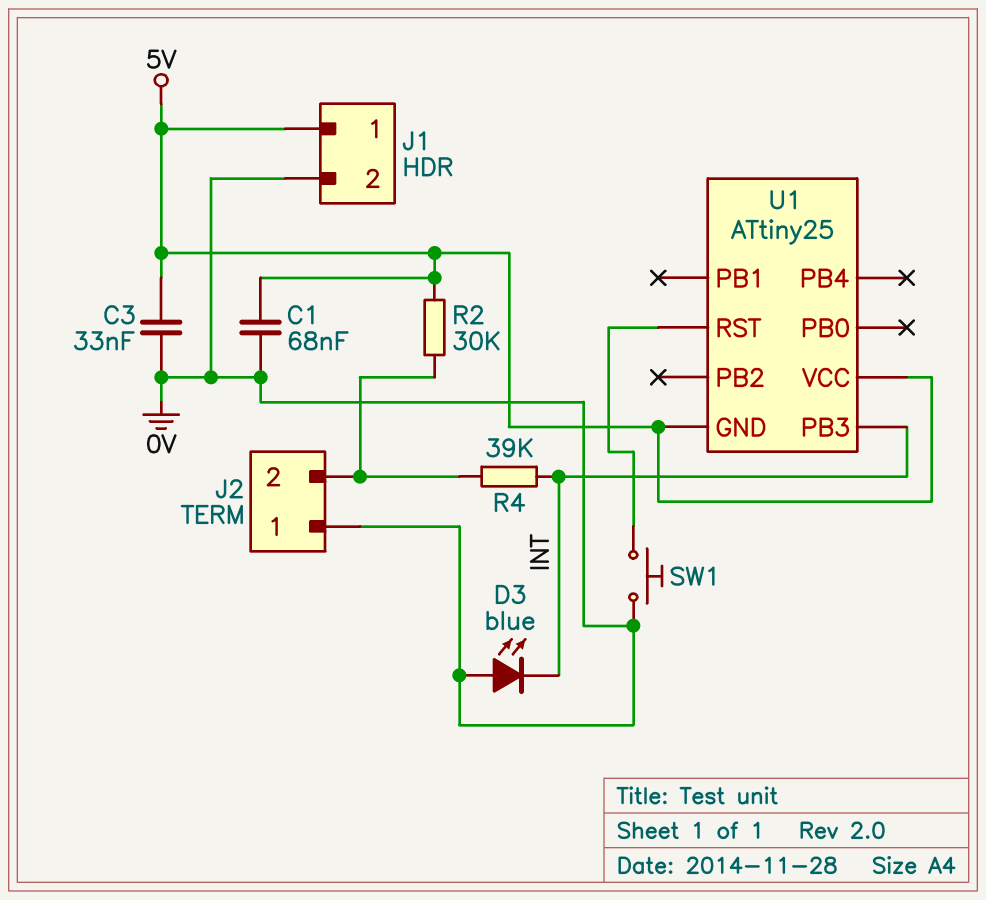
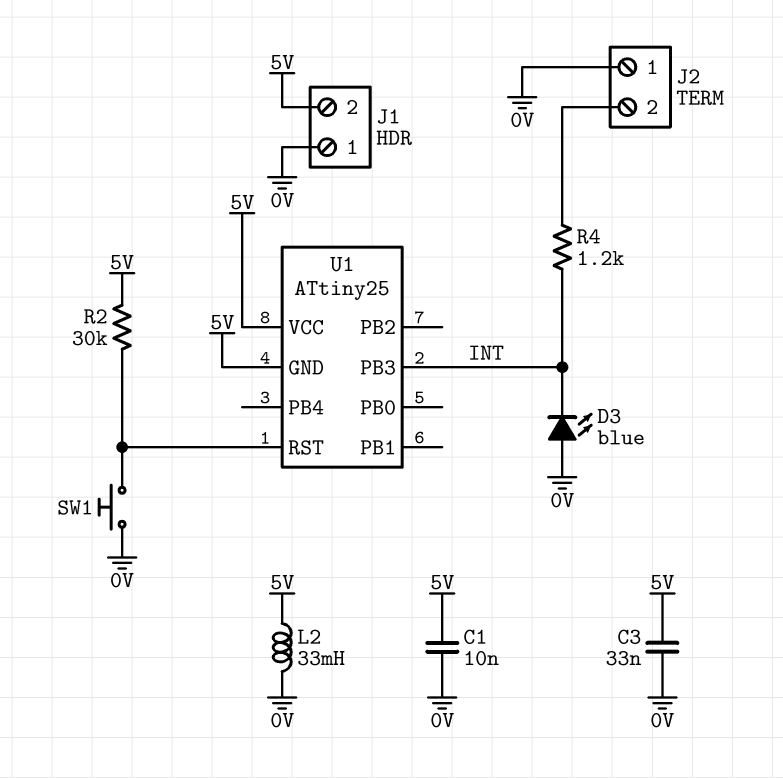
C1: 68nF (0V, 5V) -> 10nF (0V, 5V)
J1 pin 1: 5V -> 0V
J1 pin 2: 0V -> 5V
L2: none -> 33mH (0V, 5V)
R2: 30k (5V, J2/2) -> 30k (5V, U1/RST)
R4: 39k (INT, J2/2) -> 1.2k (INT, J2/2)

